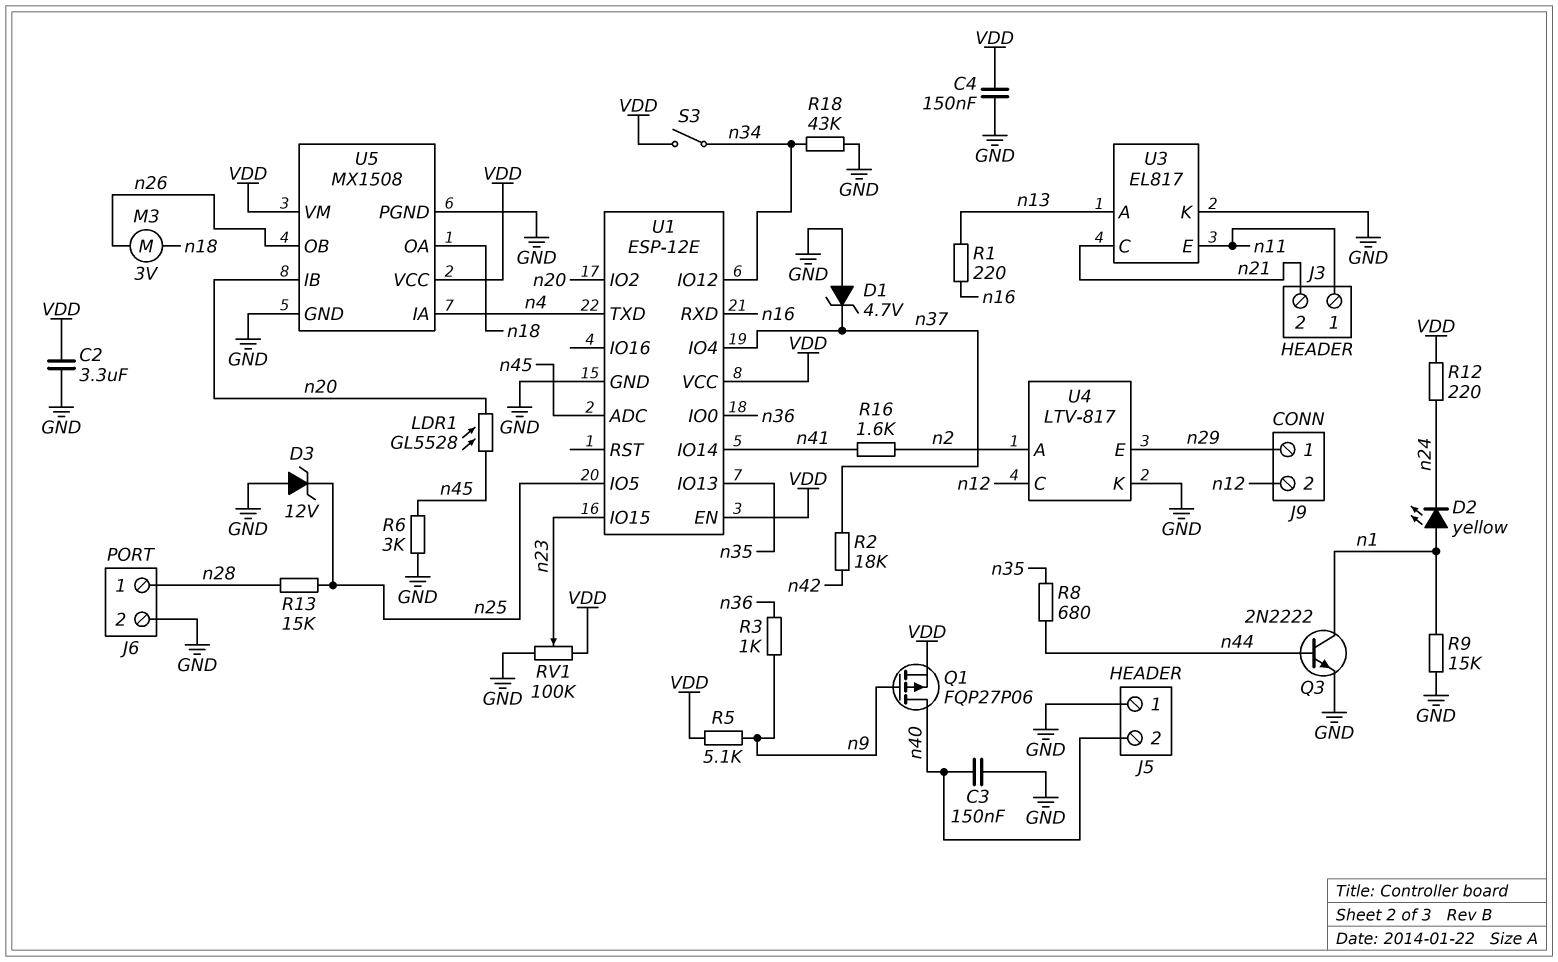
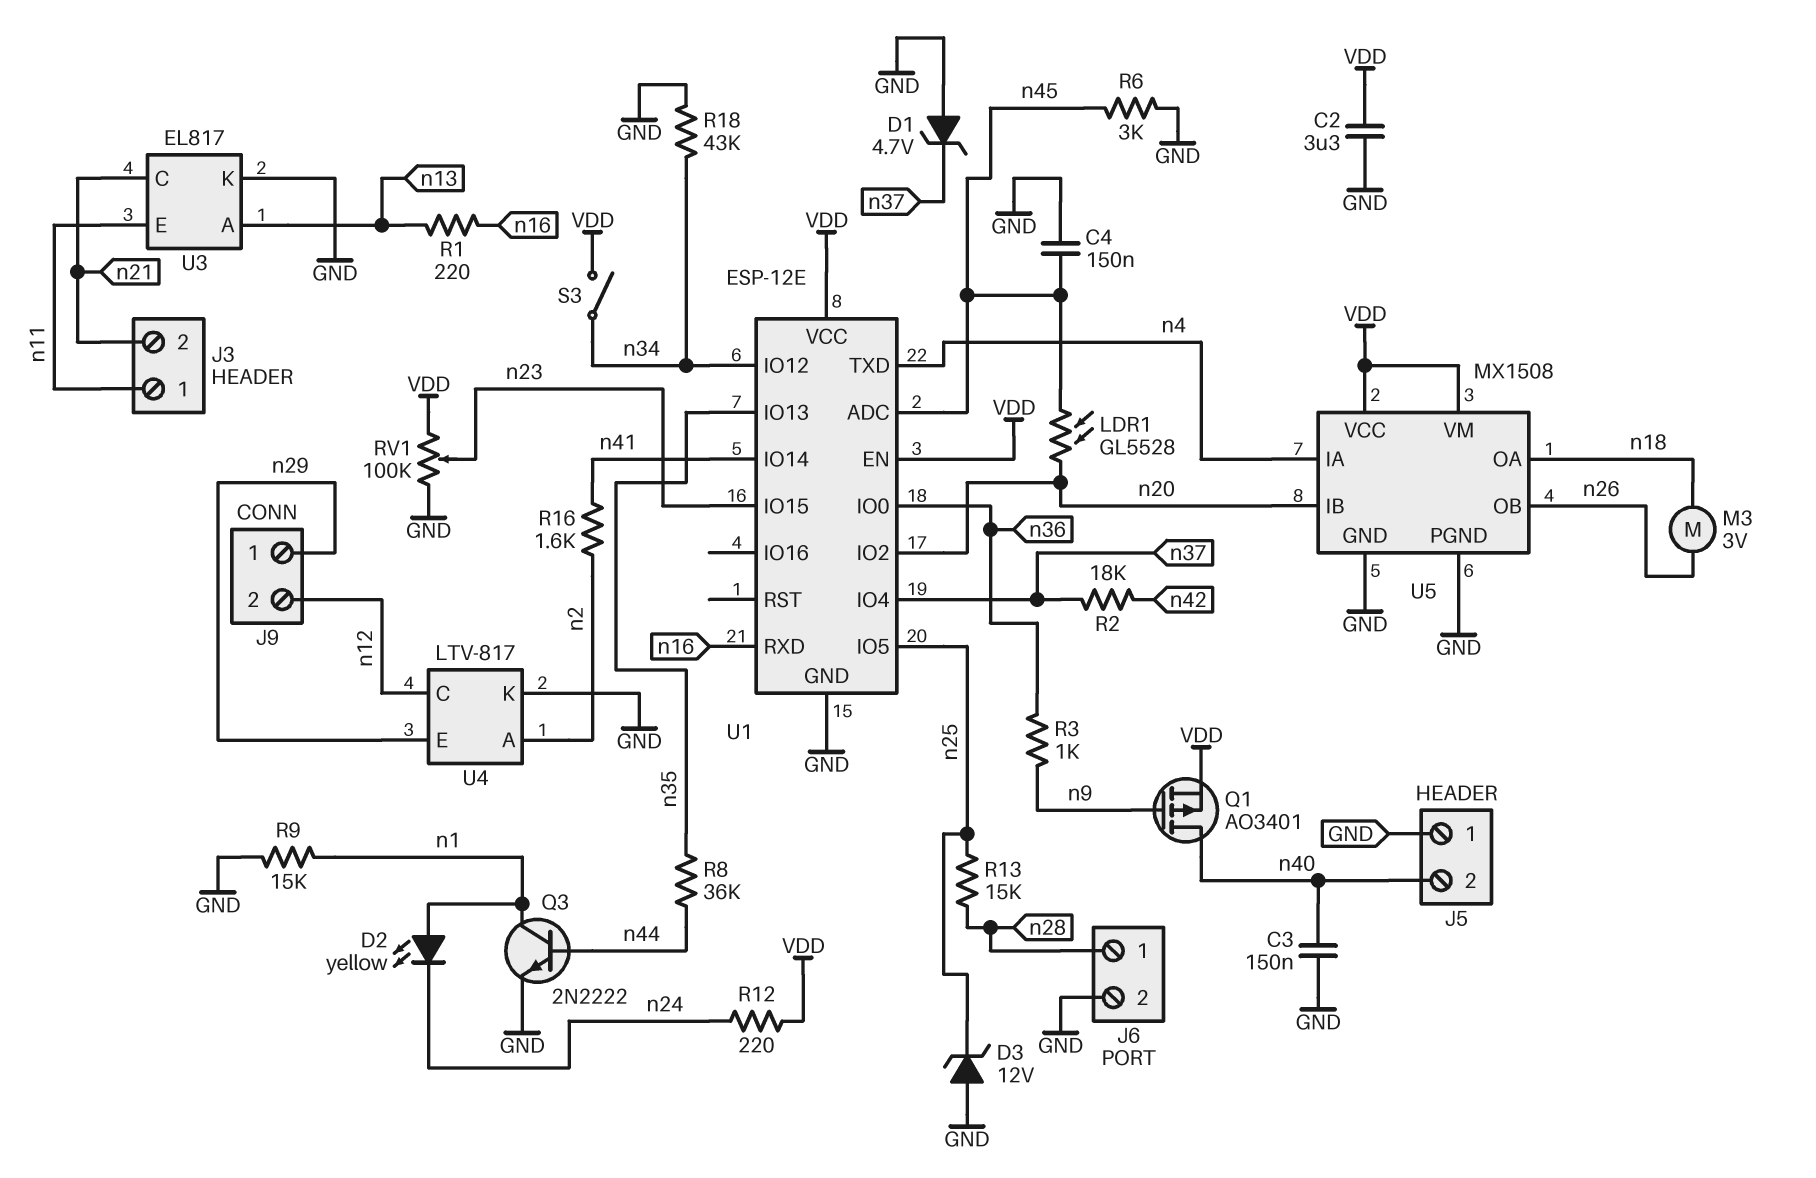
C4: 150nF (GND, VDD) -> 150nF (GND, n45)
Q1: PMOS FQP27P06 (G n9, D n40, S VDD) -> PMOS AO3401 (G n9, D n40, S VDD)
R5: 5.1k (VDD, n9) -> none
R8: 680 (n35, n44) -> 36k (n35, n44)

